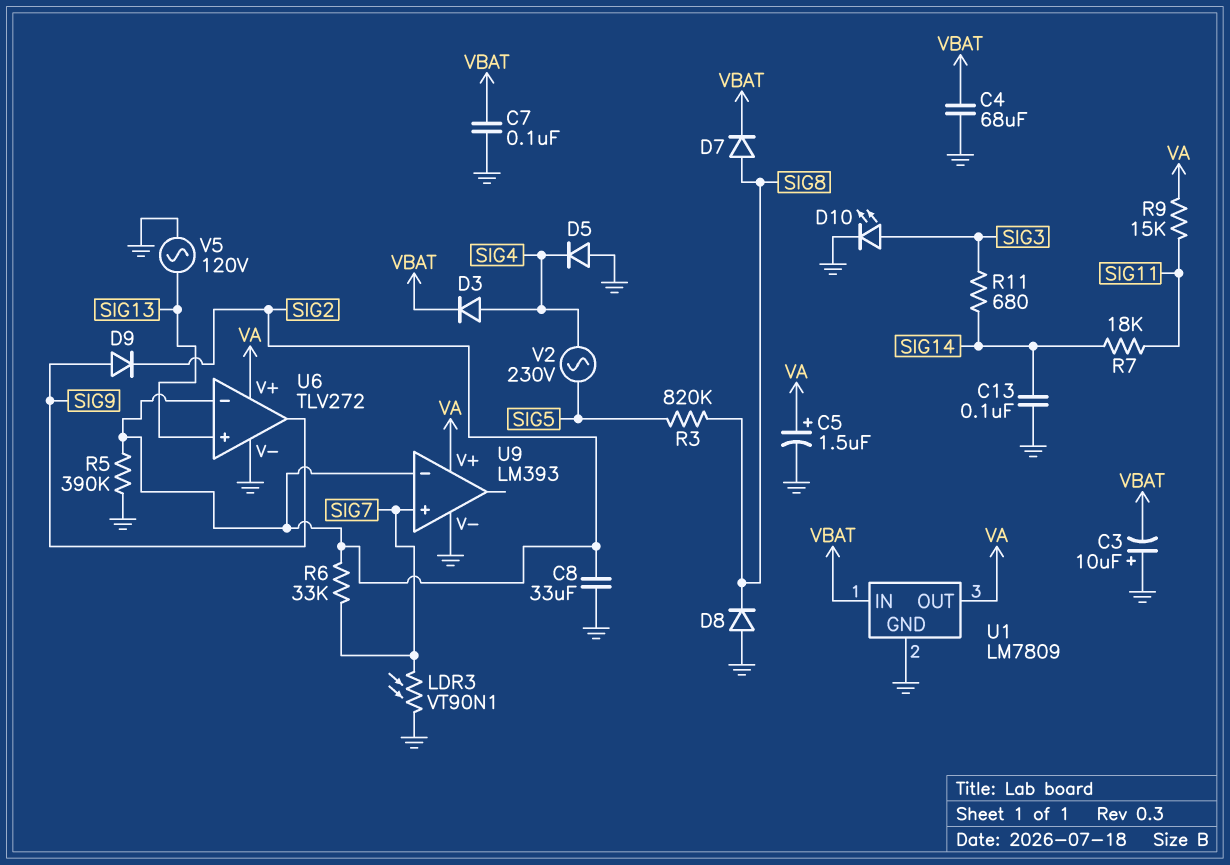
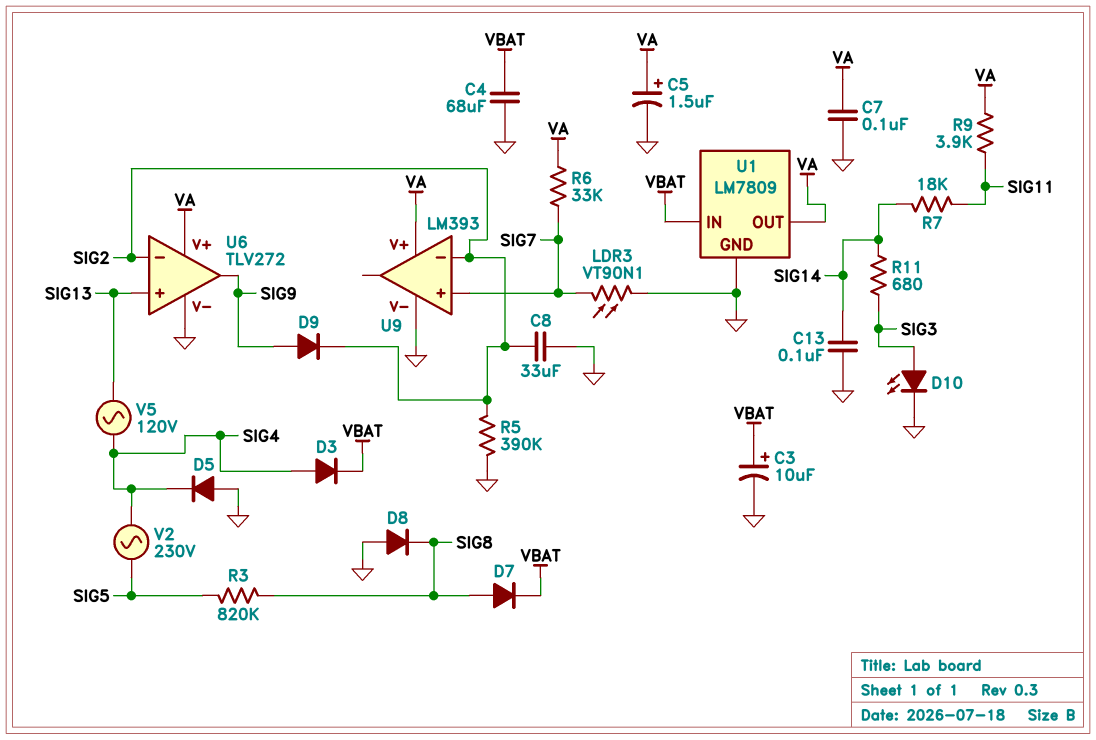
C3: 10uF (plus GND, minus VBAT) -> 10uF (plus VBAT, minus GND)
C7: 100nF (GND, VBAT) -> 100nF (GND, VA)
R6: 33k (SIG2, SIG7) -> 33k (SIG7, VA)
R9: 15k (SIG11, VA) -> 3.9k (SIG11, VA)
V5: AC 120V (GND, SIG13) -> AC 120V (SIG4, SIG13)

